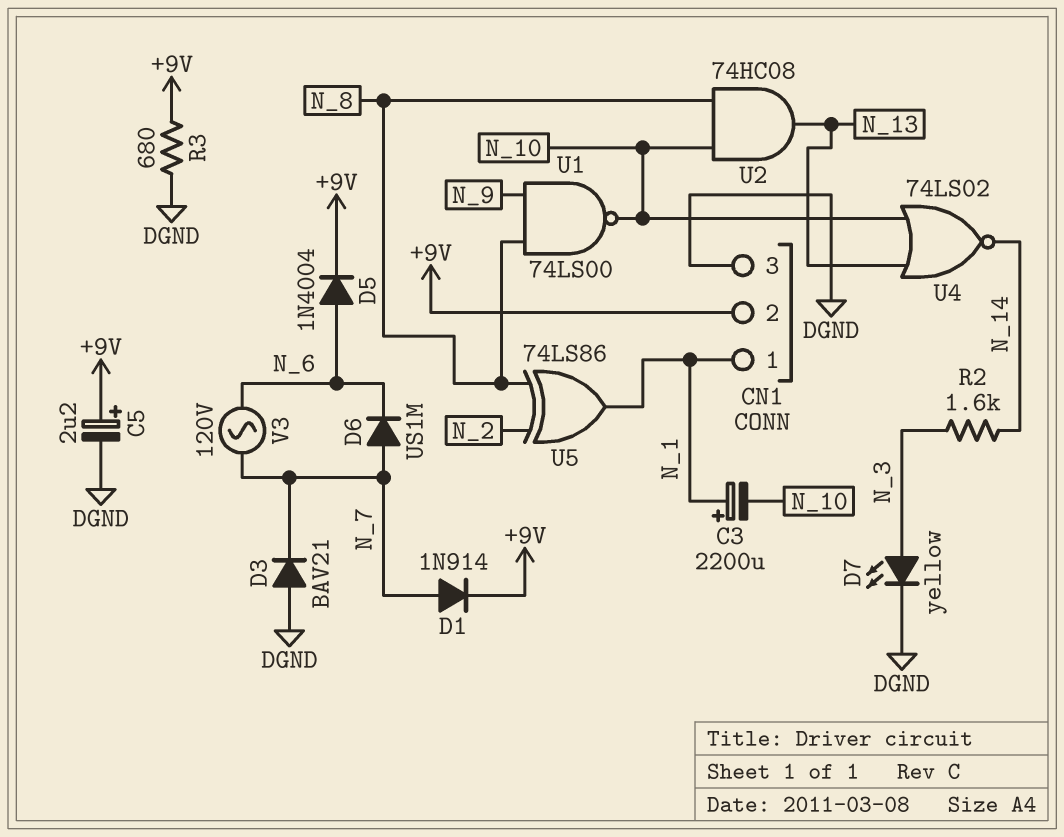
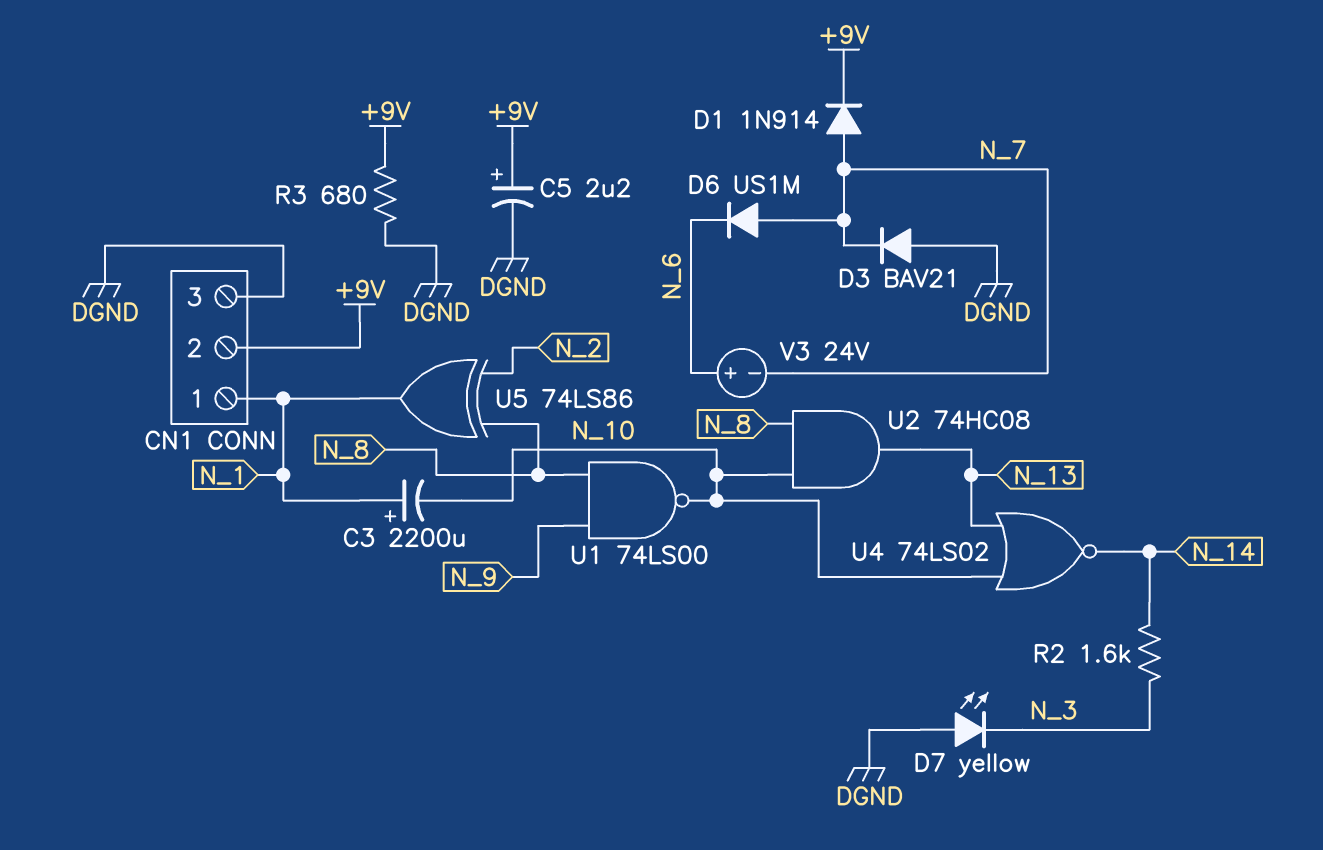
D5: diode 1N4004 (A N_6, K +9V) -> none
D7: LED yellow (A N_3, K DGND) -> LED yellow (A DGND, K N_3)
V3: AC 120V (N_6, N_7) -> 24V (plus N_6, minus N_7)

